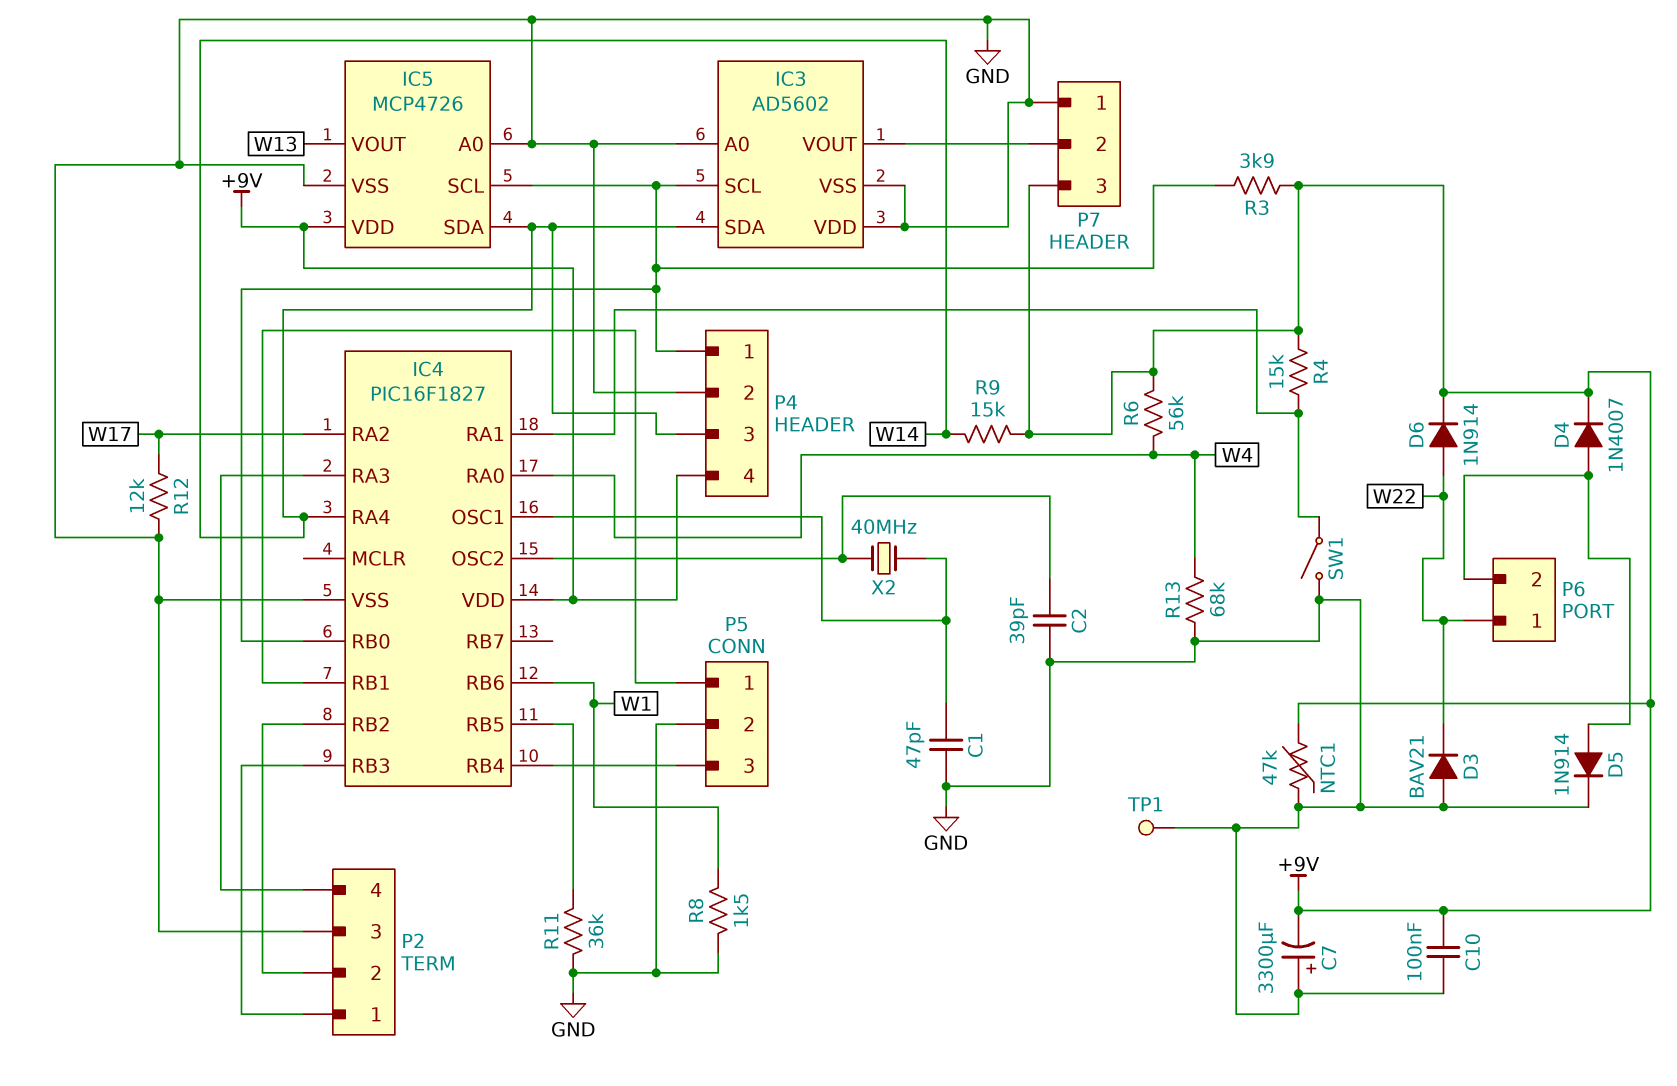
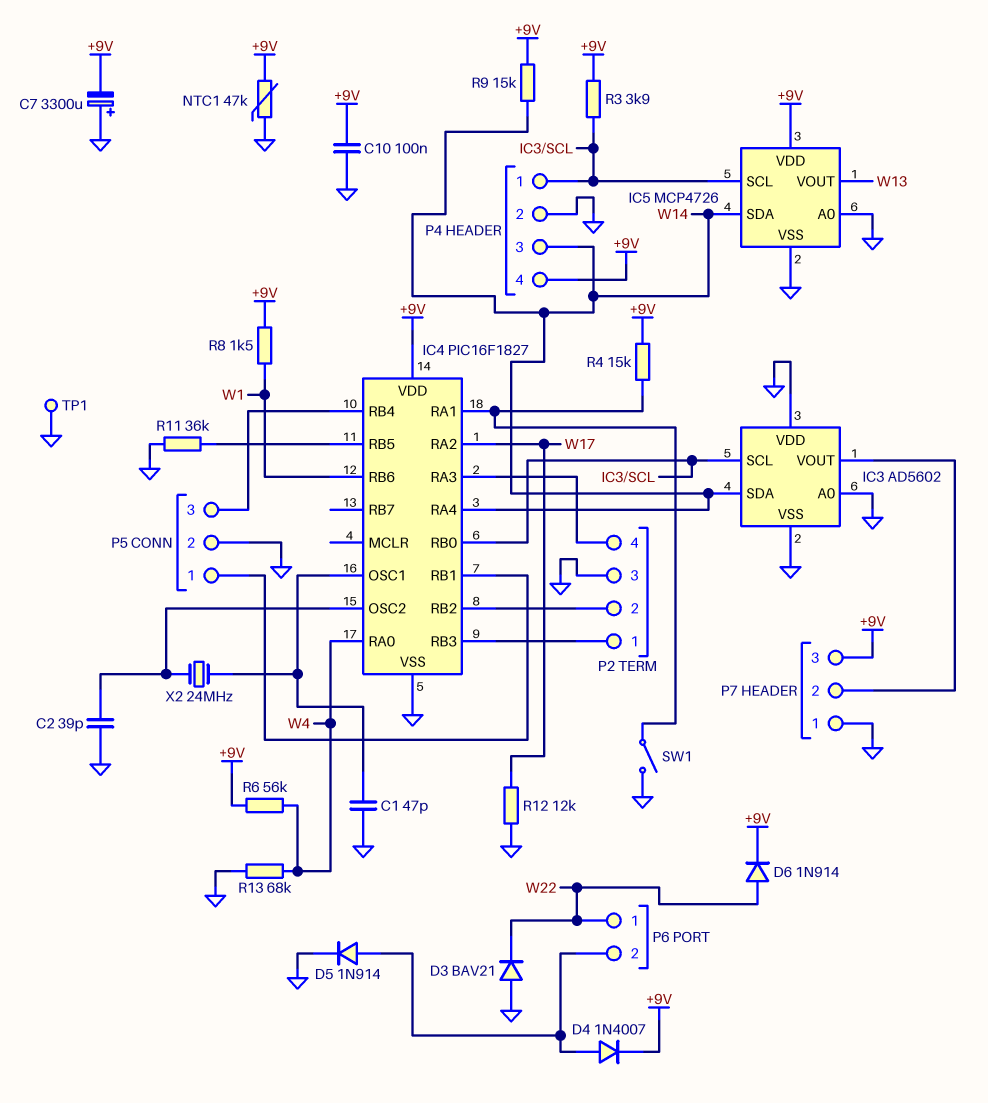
R8: 1.5k (GND, W1) -> 1.5k (+9V, W1)
X2: 40MHz (IC4/OSC1, IC4/OSC2) -> 24MHz (IC4/OSC1, IC4/OSC2)

